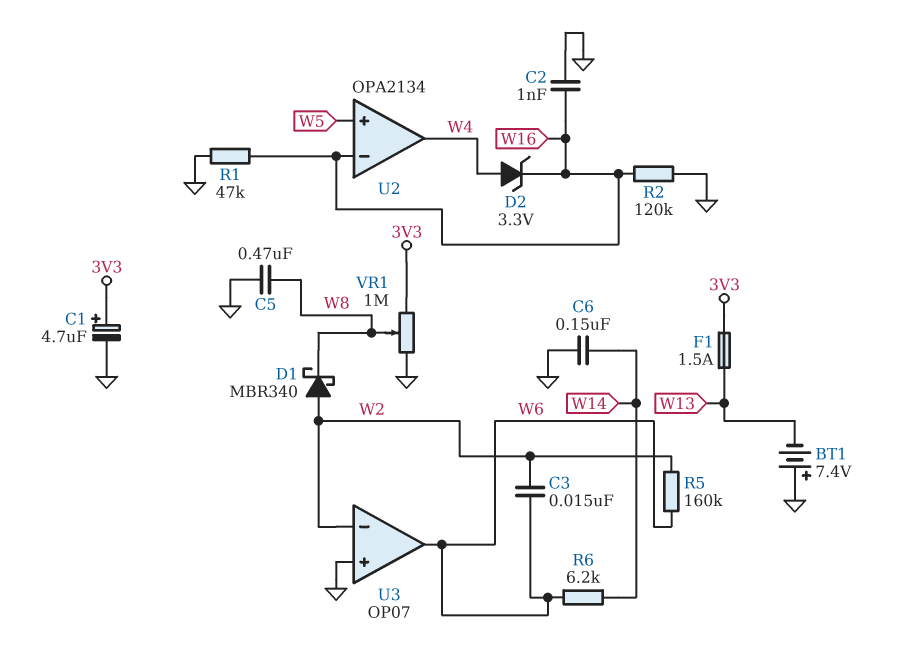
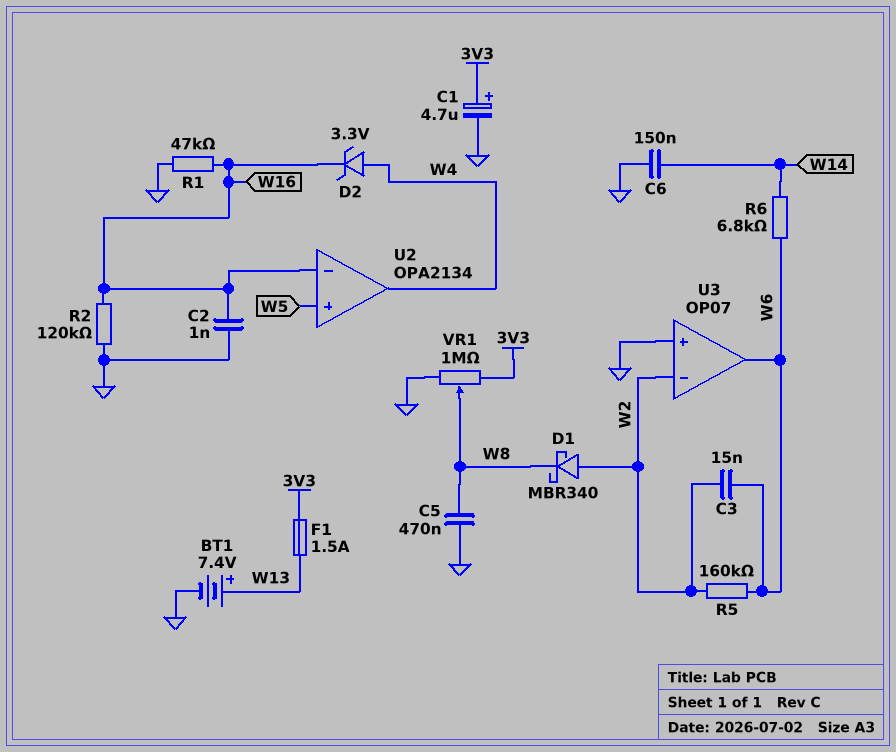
BT1: 7.4V (plus GND, minus W13) -> 7.4V (plus W13, minus GND)
R6: 6.2k (W6, W14) -> 6.8k (W6, W14)

